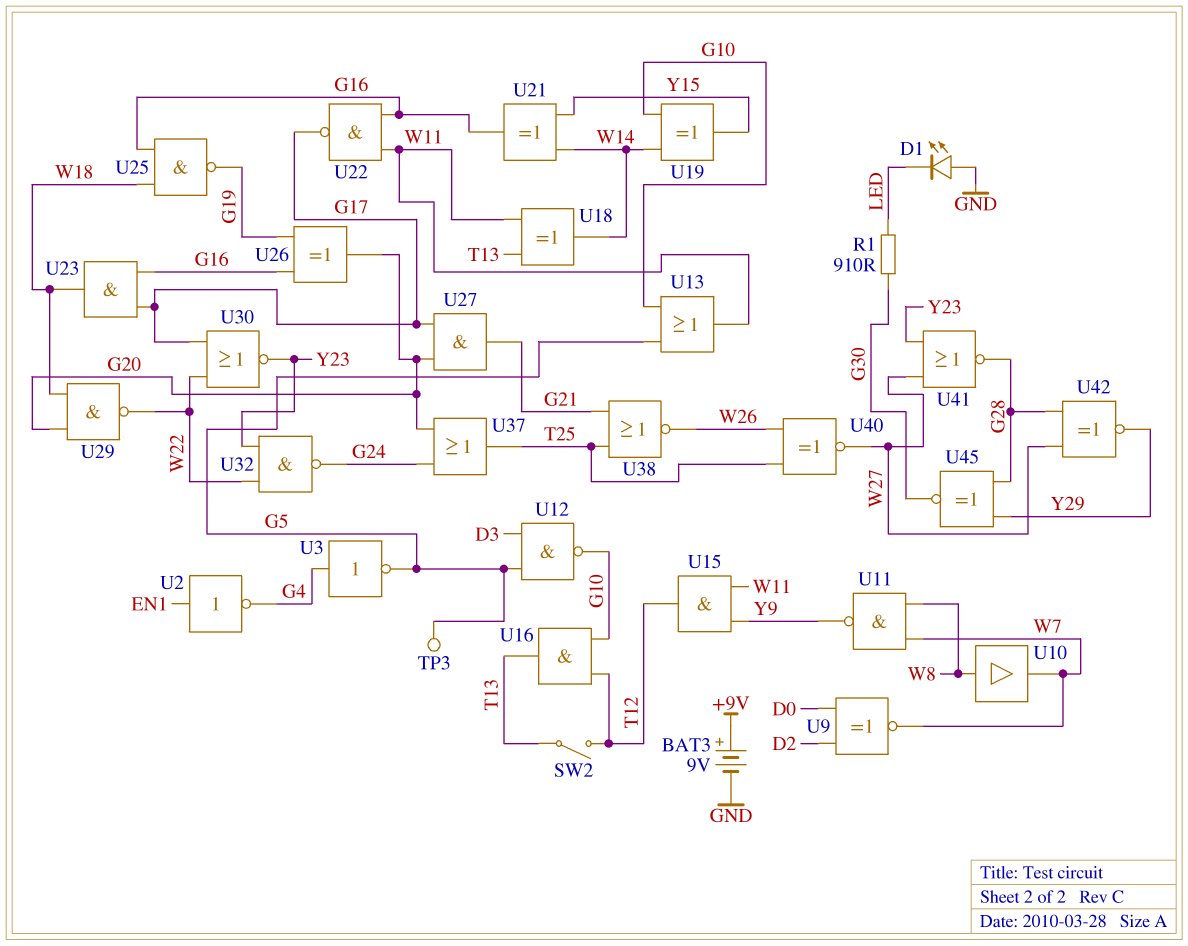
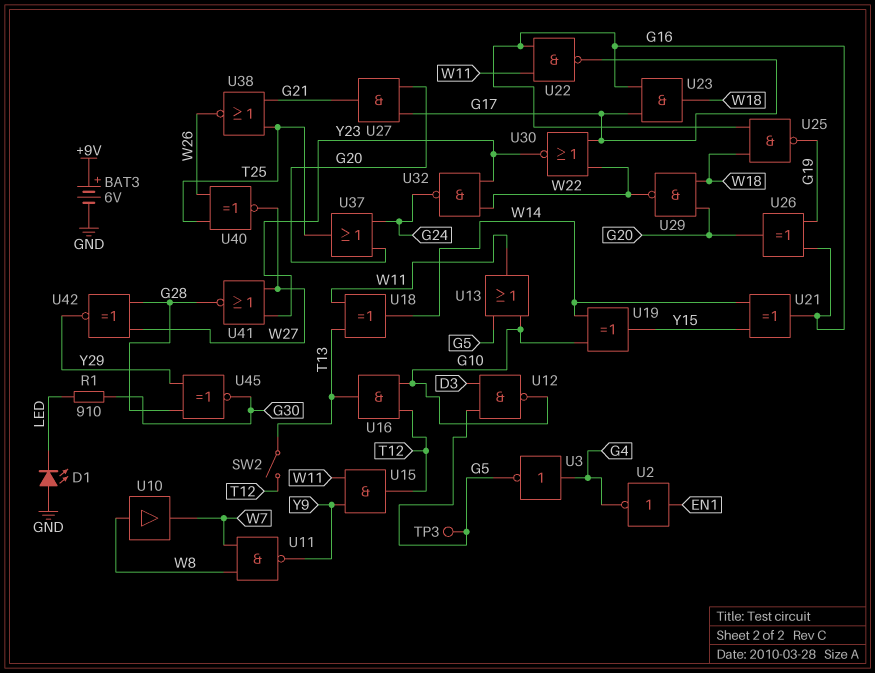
BAT3: 9V (plus +9V, minus GND) -> 6V (plus +9V, minus GND)
U9: XNOR (in D0, in D2, out W7) -> none

